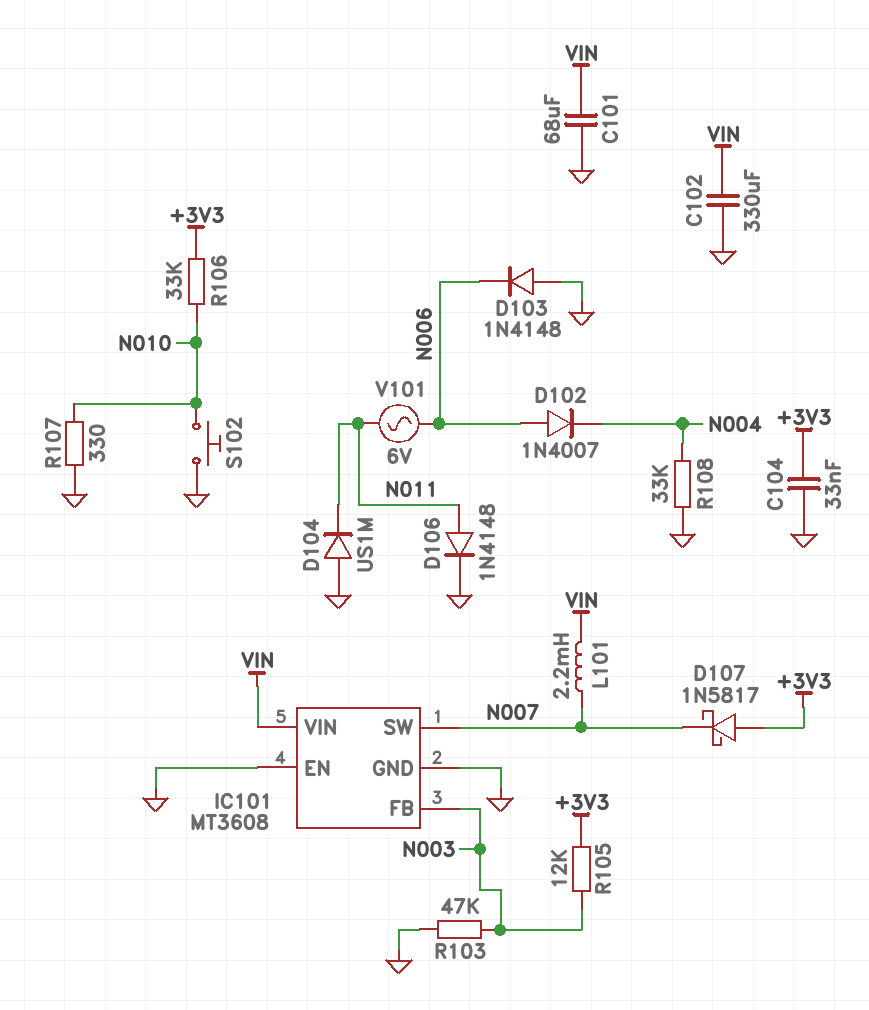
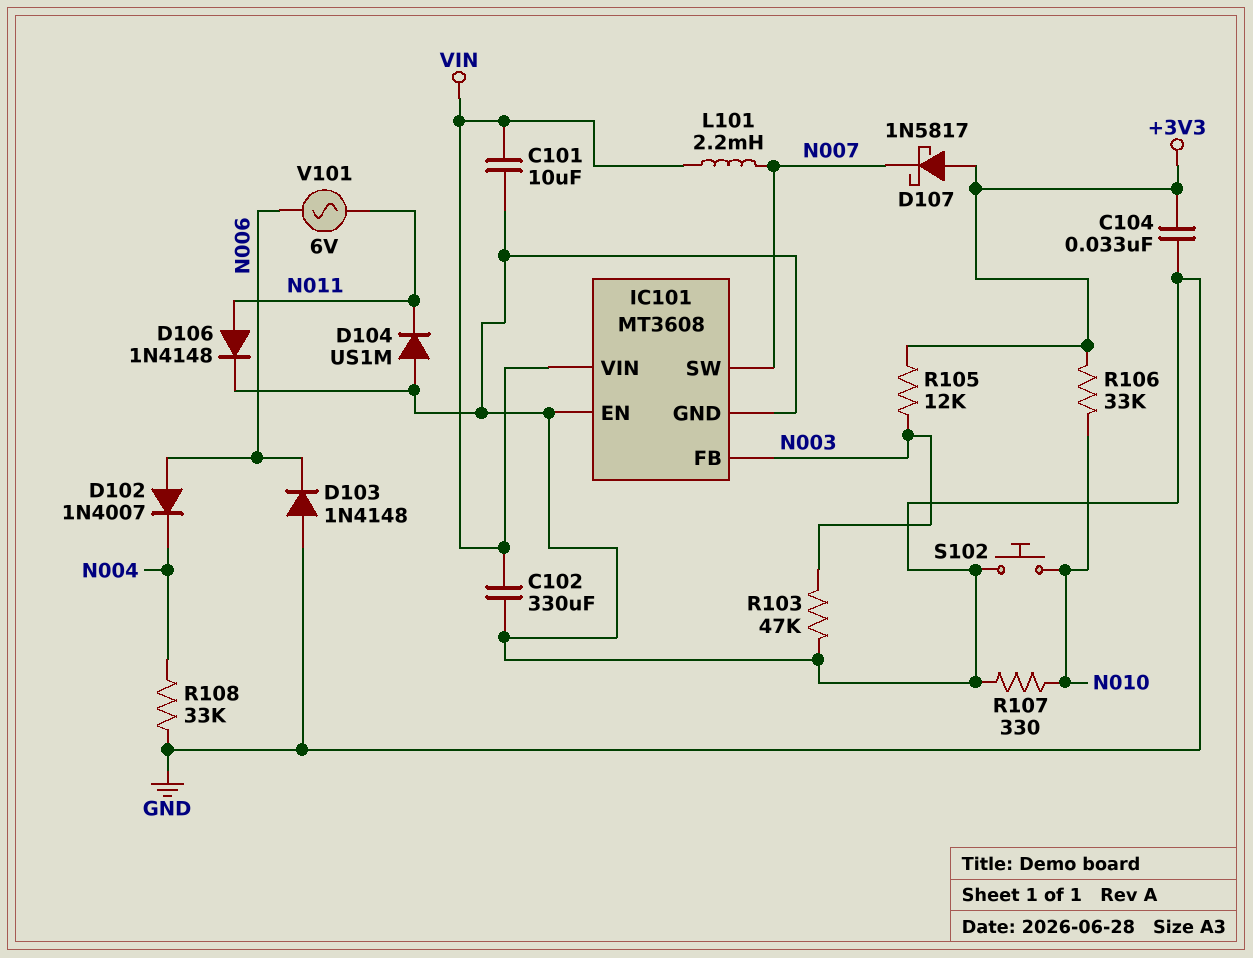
C101: 68uF (GND, VIN) -> 10uF (GND, VIN)

